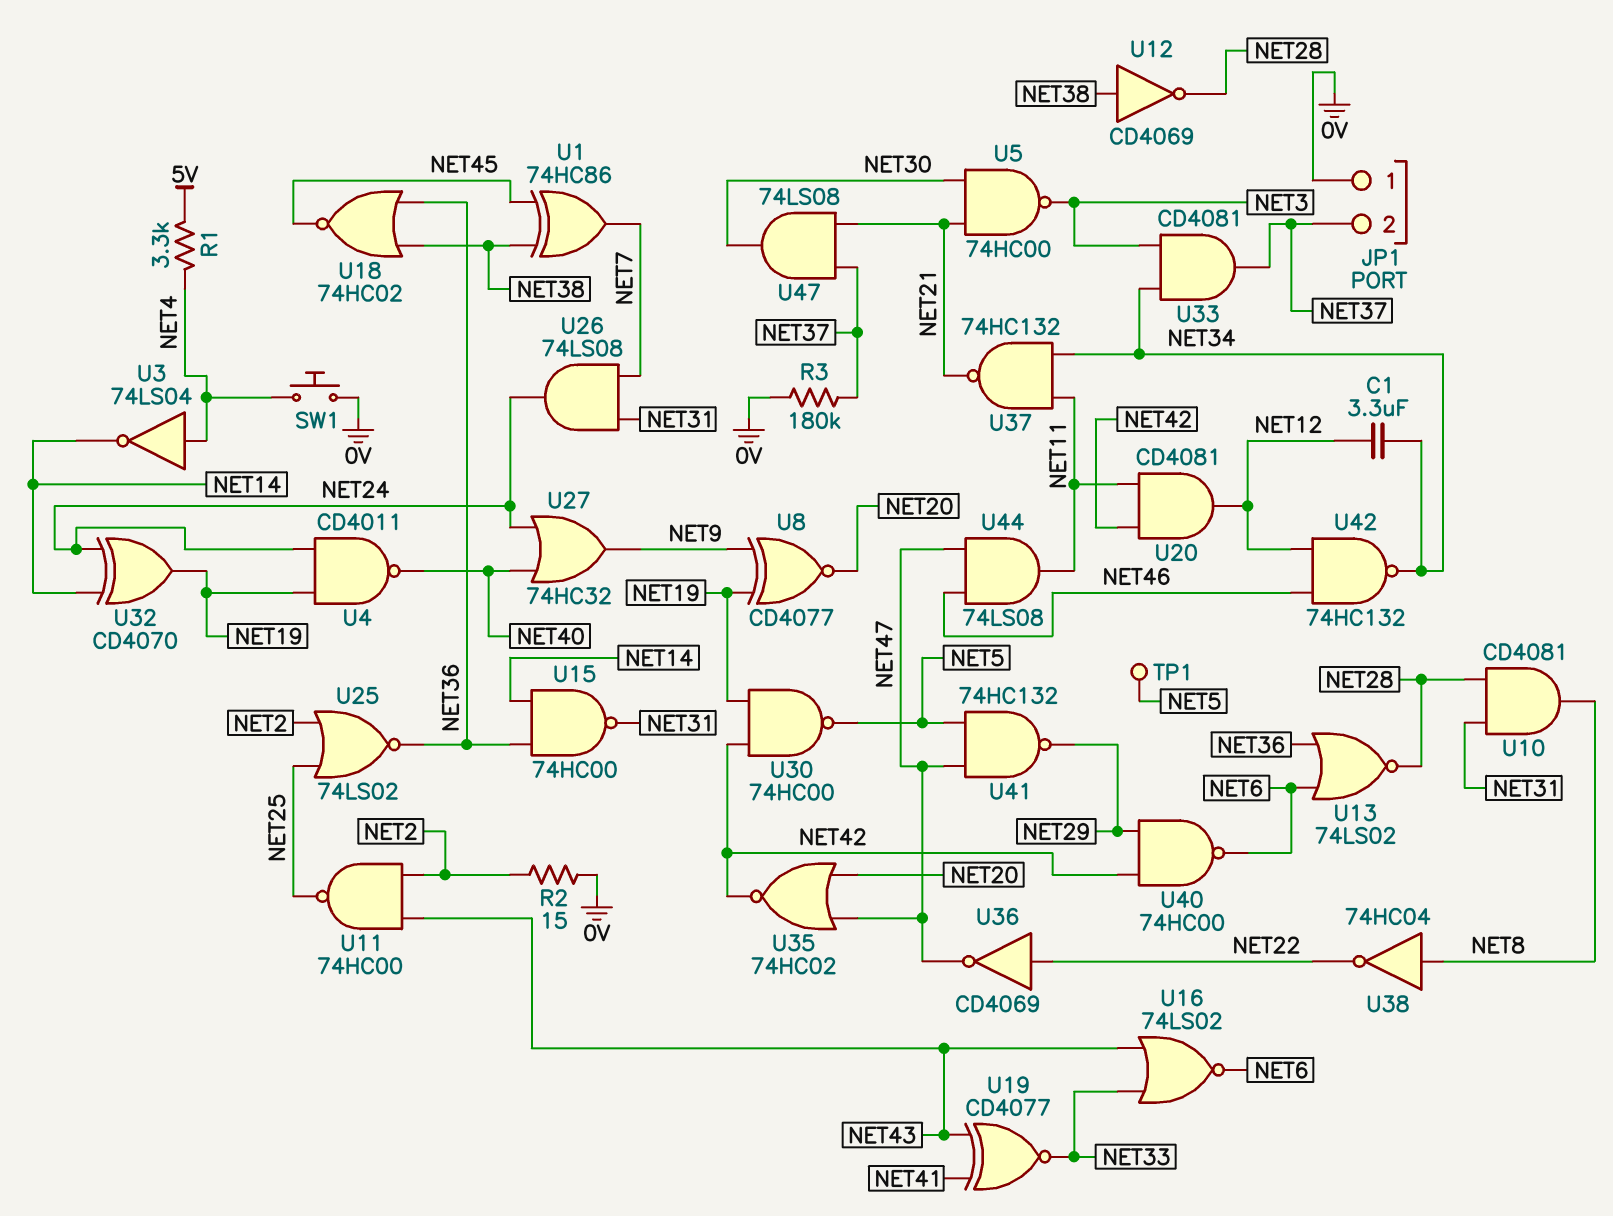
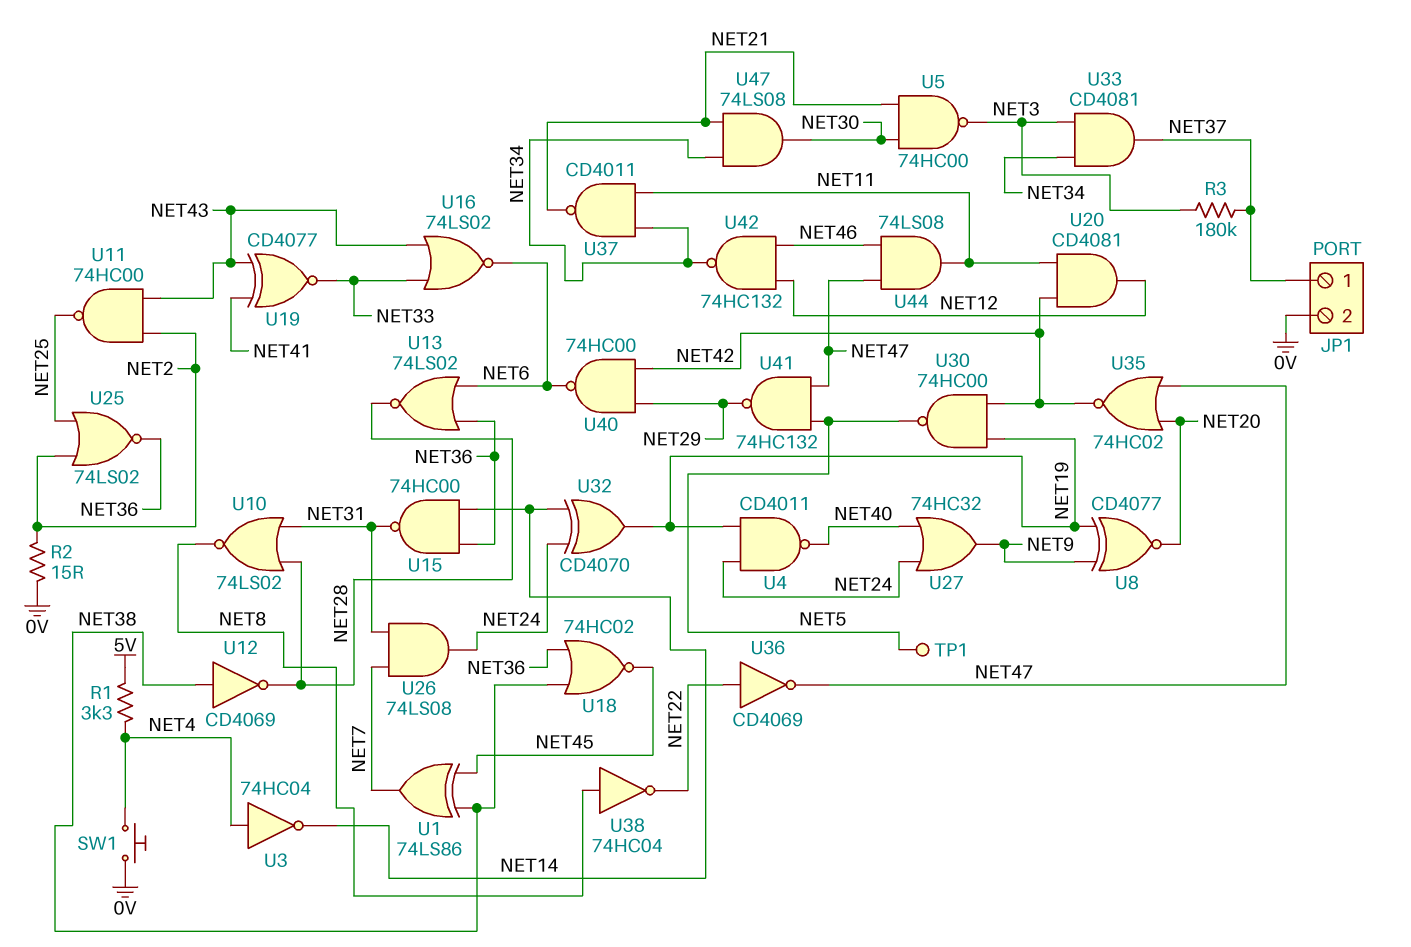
C1: 3.3uF (NET12, NET34) -> none
JP1 pin 1: 0V -> NET37
JP1 pin 2: NET37 -> 0V
R3: 180k (0V, NET37) -> 180k (NET3, NET37)
U1: XOR 74HC86 (in NET38, in NET45, out NET7) -> XOR 74LS86 (in NET38, in NET45, out NET7)
U3: NOT 74LS04 (in NET4, out NET14) -> NOT 74HC04 (in NET4, out NET14)
U10: AND CD4081 (in NET28, in NET31, out NET8) -> NOR 74LS02 (in NET28, in NET31, out NET8)
U37: NAND 74HC132 (in NET11, in NET34, out NET21) -> NAND CD4011 (in NET11, in NET34, out NET21)
U47: AND 74LS08 (in NET21, in NET37, out NET30) -> AND 74LS08 (in NET21, in NET34, out NET30)

